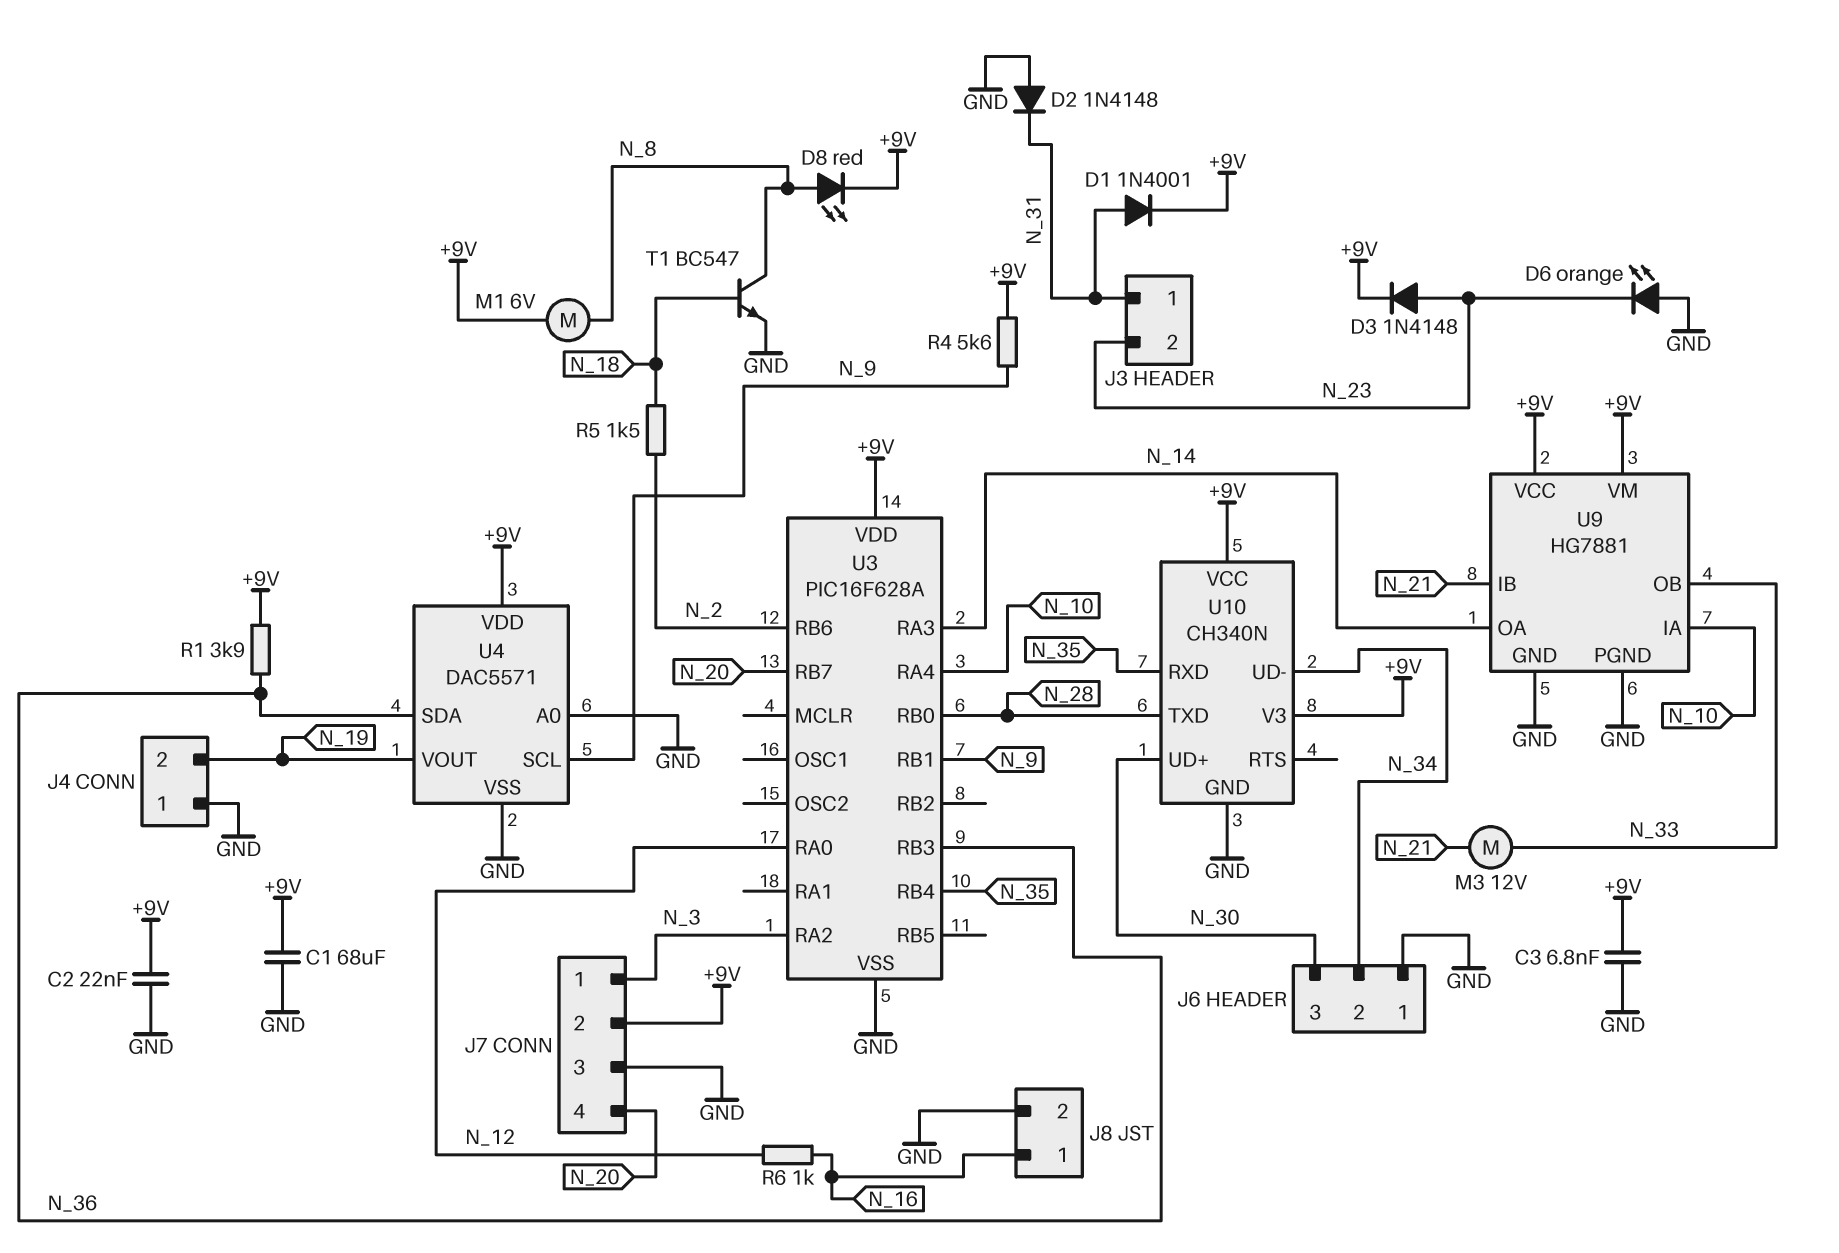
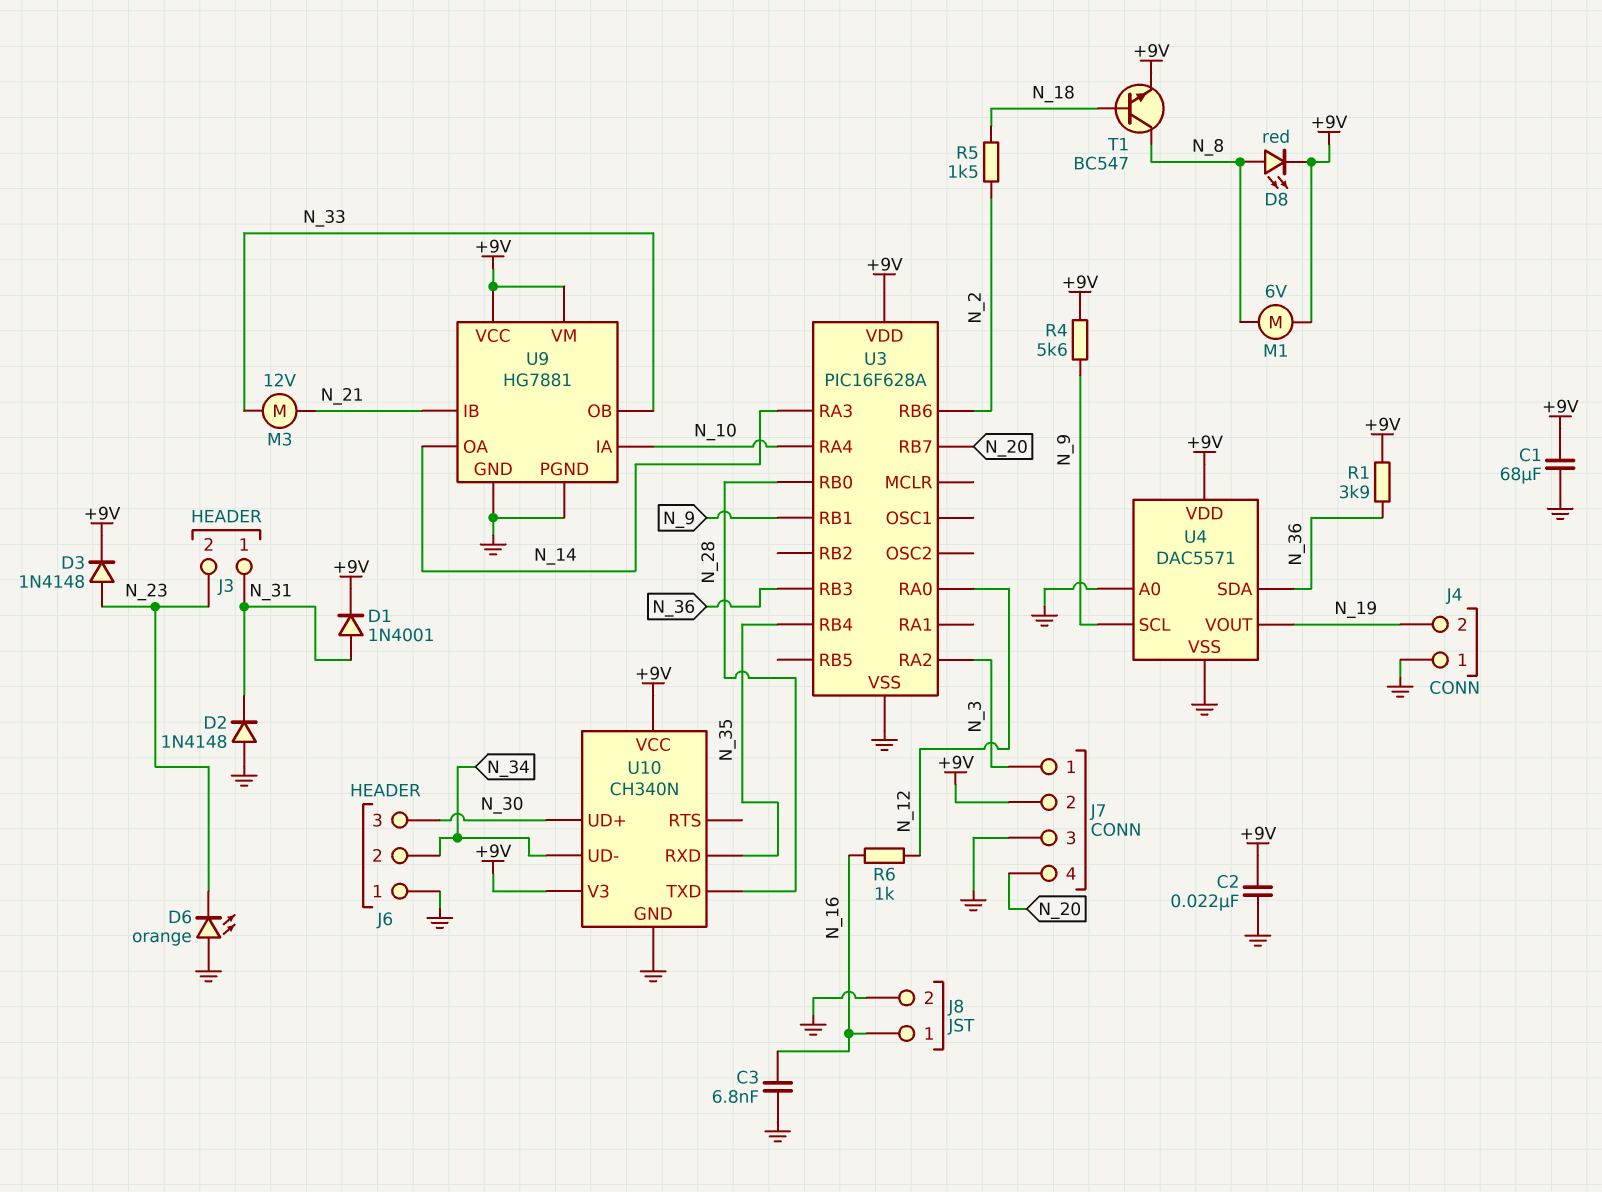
C3: 6.8nF (+9V, GND) -> 6.8nF (GND, N_16)
T1: NPN BC547 (B N_18, C N_8, E GND) -> NPN BC547 (B N_18, C N_8, E +9V)

